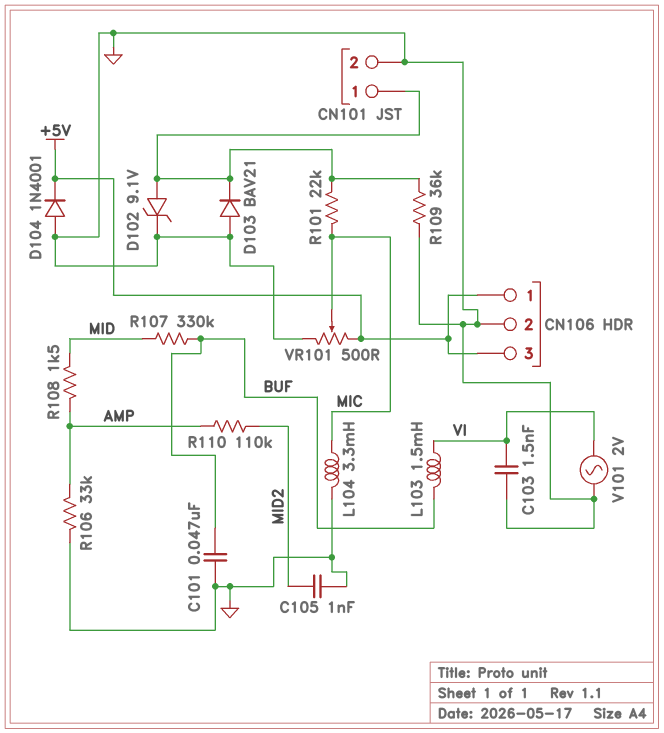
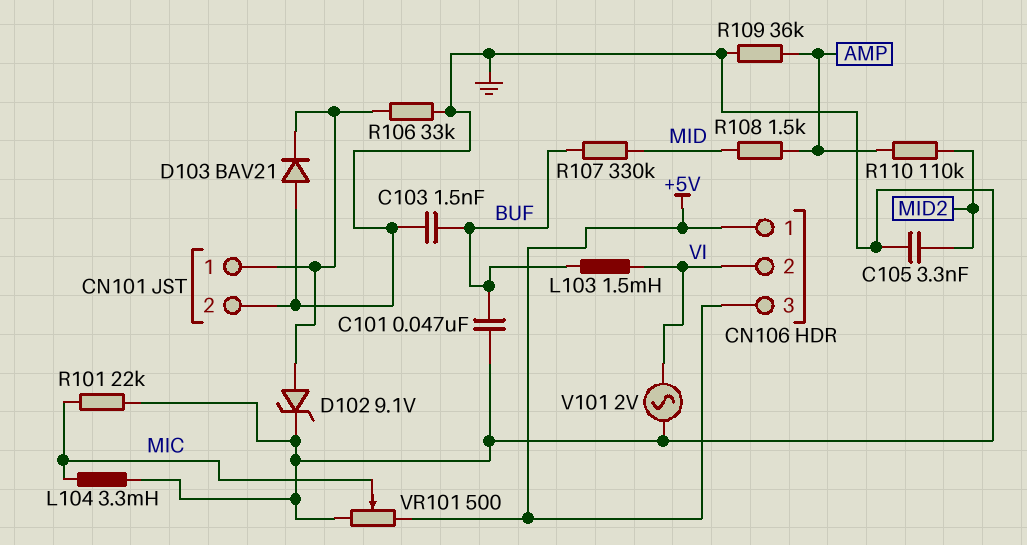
C103: 1.5nF (GND, VI) -> 1.5nF (BUF, GND)
C105: 1nF (GND, MID2) -> 3.3nF (GND, MID2)
CN106 pin 2: GND -> VI
D104: diode 1N4001 (A GND, K +5V) -> none
R101: 22k (CN101/1, MIC) -> 22k (GND, MIC)
R106: 33k (AMP, GND) -> 33k (CN101/1, GND)
R109: 36k (CN101/1, GND) -> 36k (AMP, GND)

